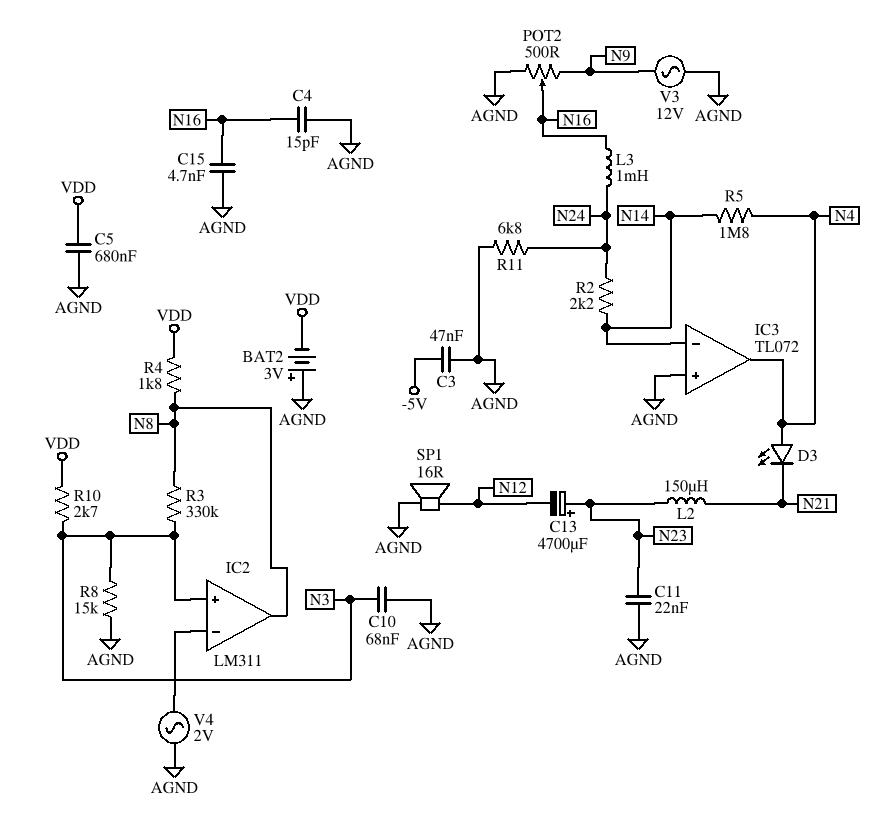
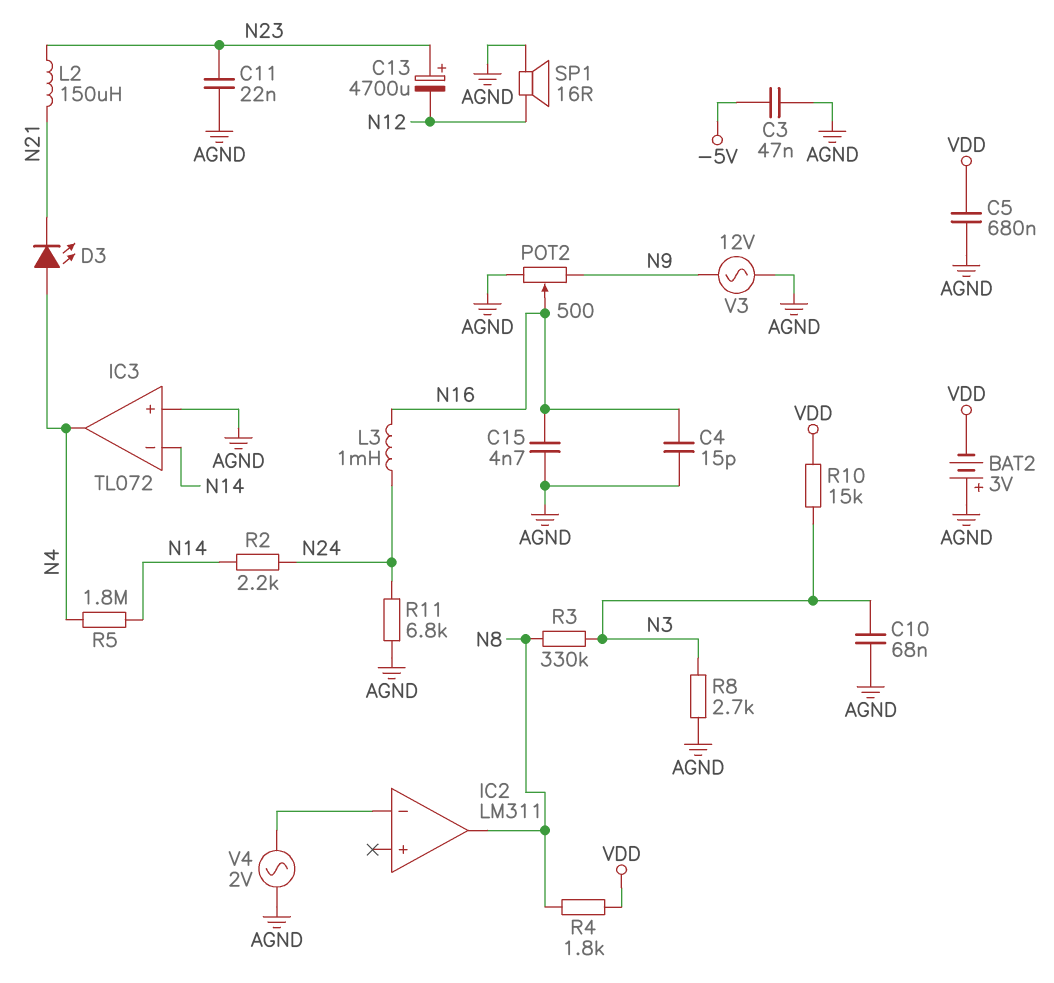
IC2 pin in+: N3 -> none
R8: 15k (AGND, N3) -> 2.7k (AGND, N3)
R10: 2.7k (N3, VDD) -> 15k (N3, VDD)

